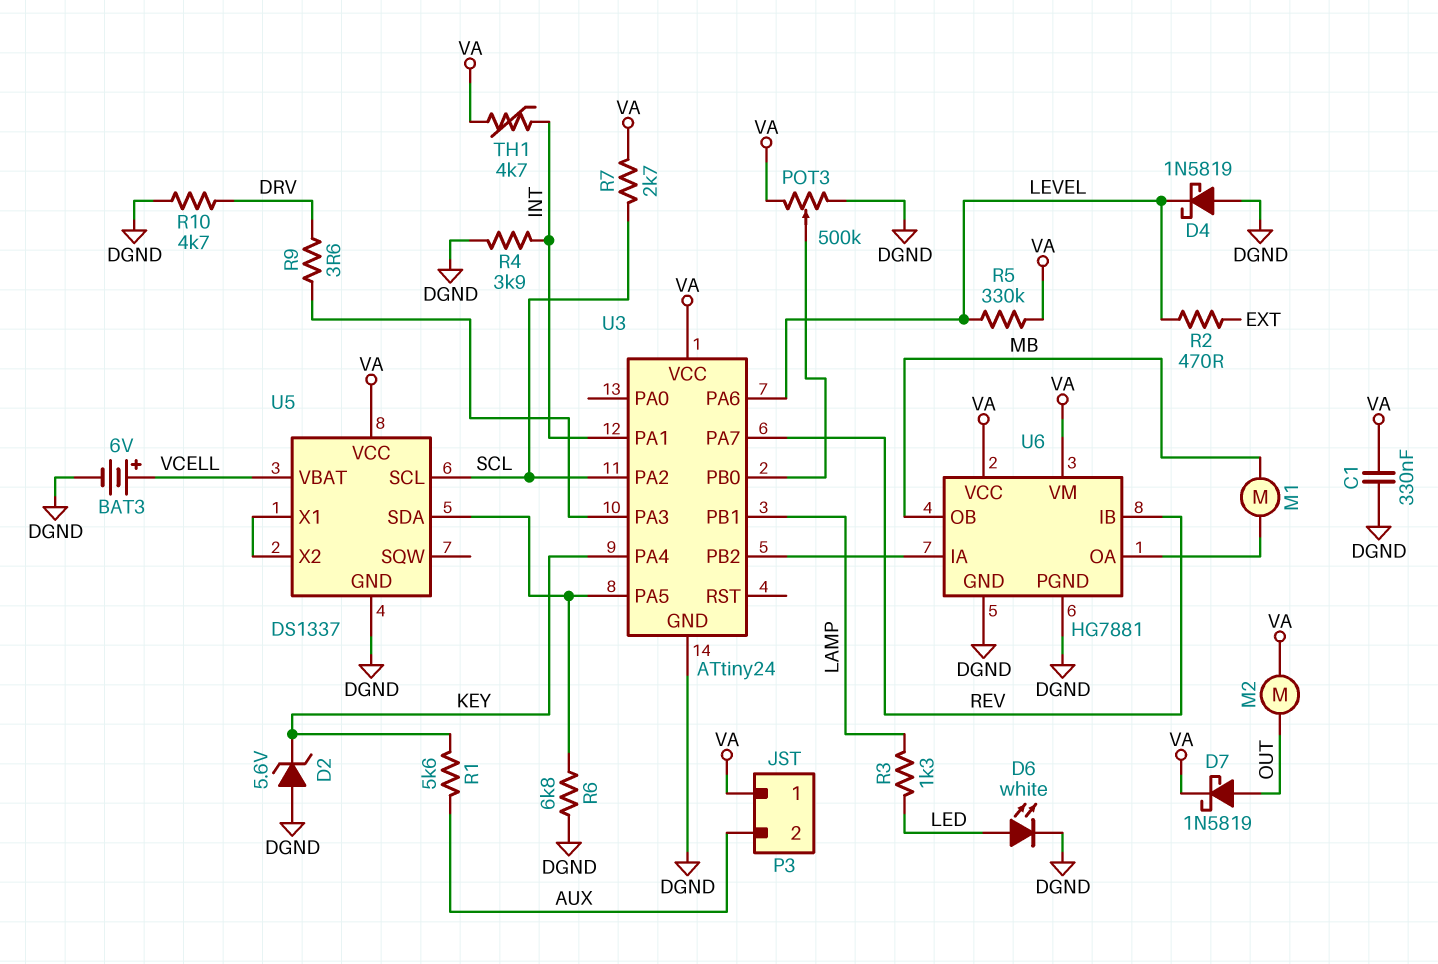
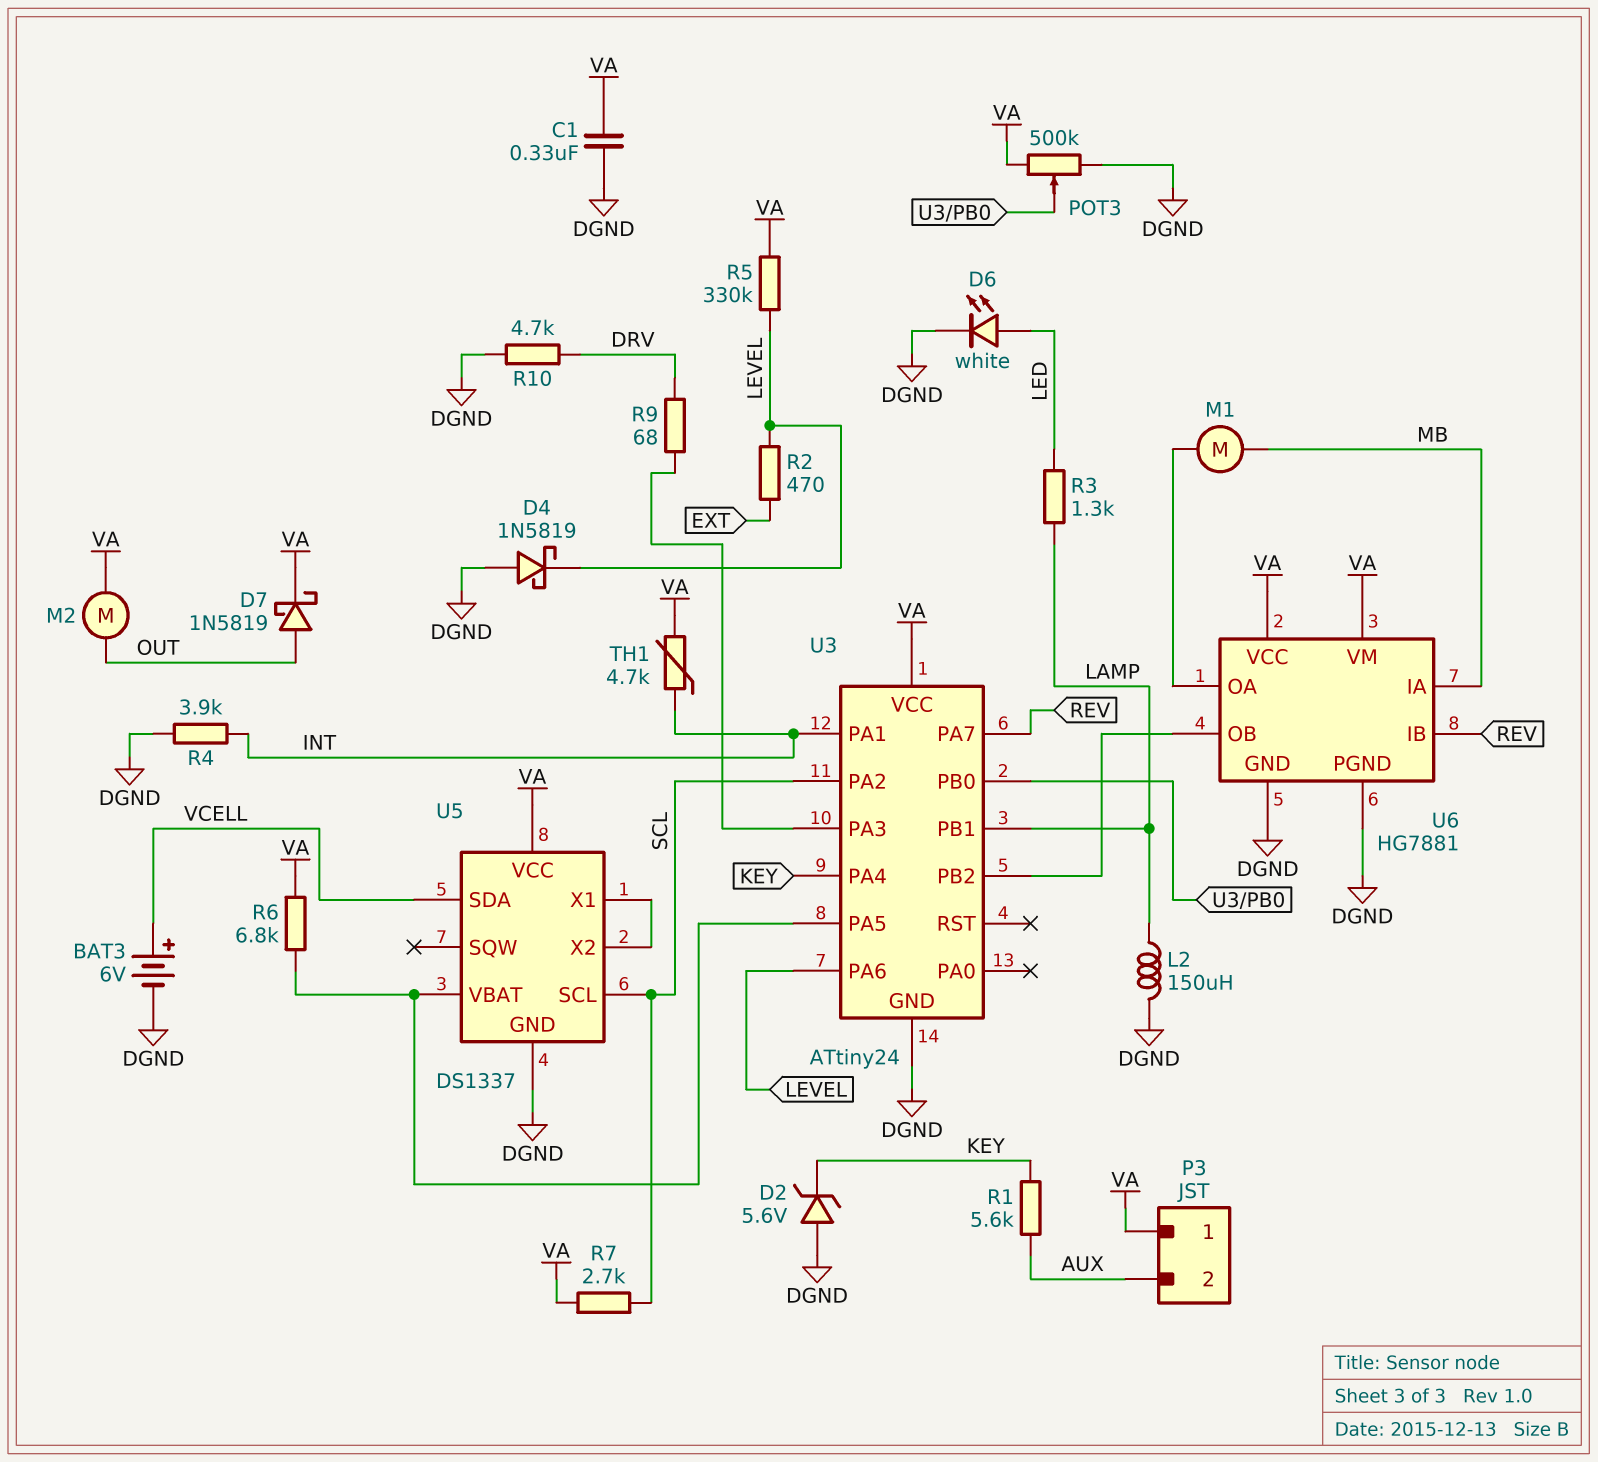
L2: none -> 150uH (DGND, LAMP)
R6: 6.8k (DGND, U3/PA5) -> 6.8k (U3/PA5, VA)
R9: 3.6 (DRV, U3/PA3) -> 68 (DRV, U3/PA3)
U5 pin SDA: U3/PA5 -> VCELL
U5 pin VBAT: VCELL -> U3/PA5
U6 pin IA: U3/PB2 -> MB
U6 pin OB: MB -> U3/PB2

